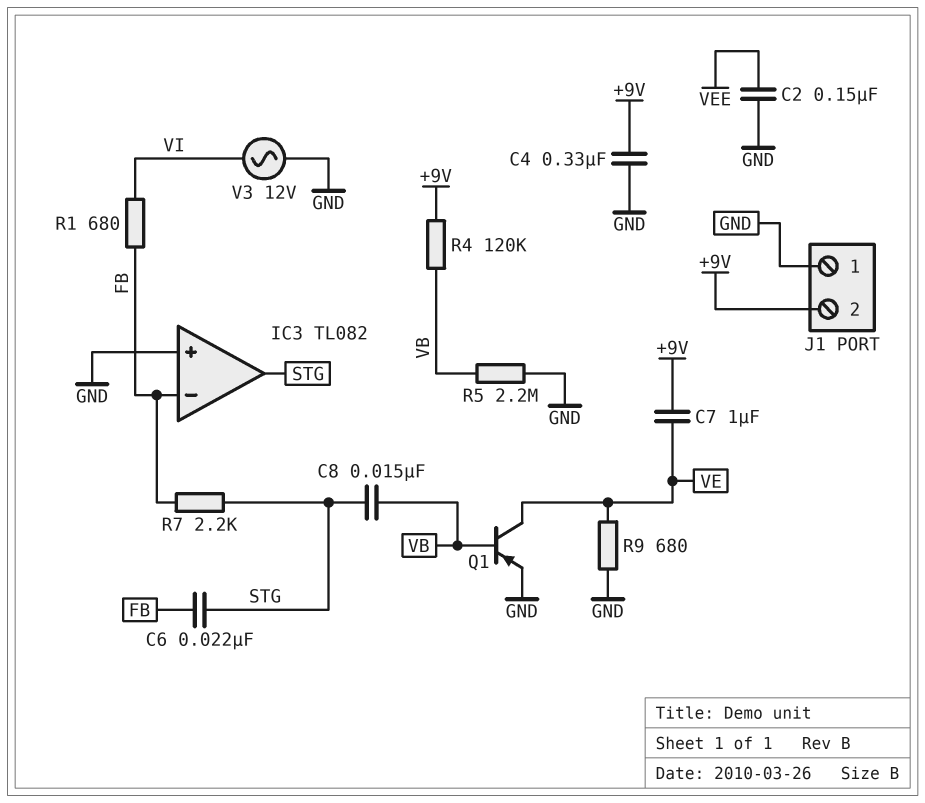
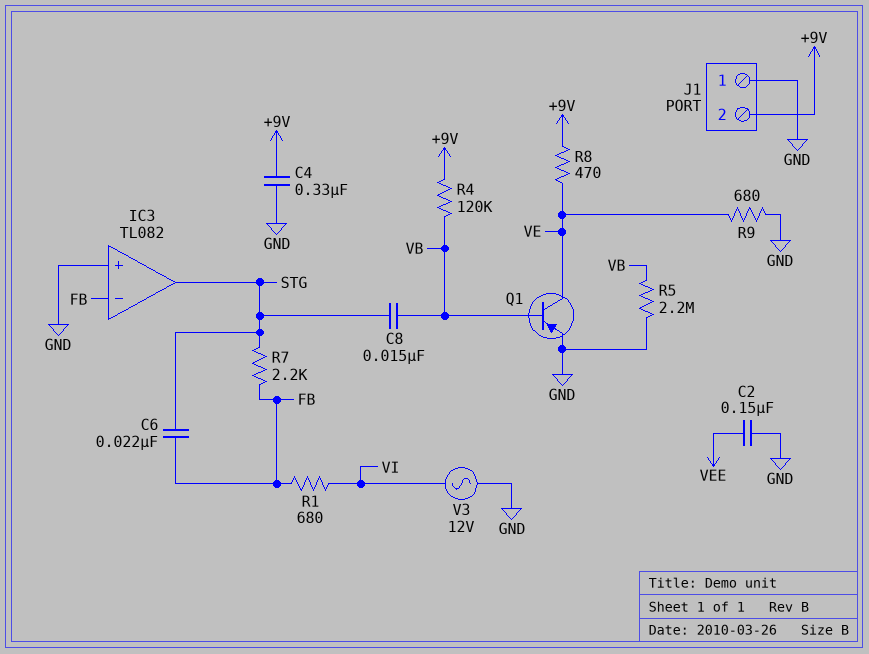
C7: 1uF (+9V, VE) -> none
R8: none -> 470 (+9V, VE)

